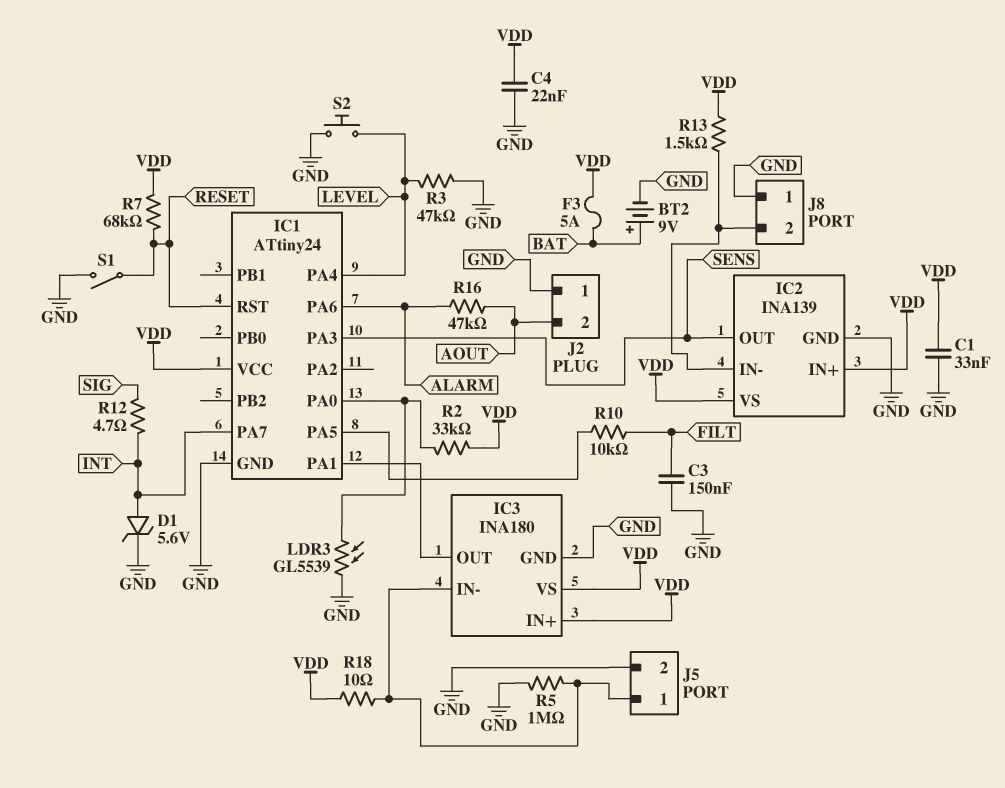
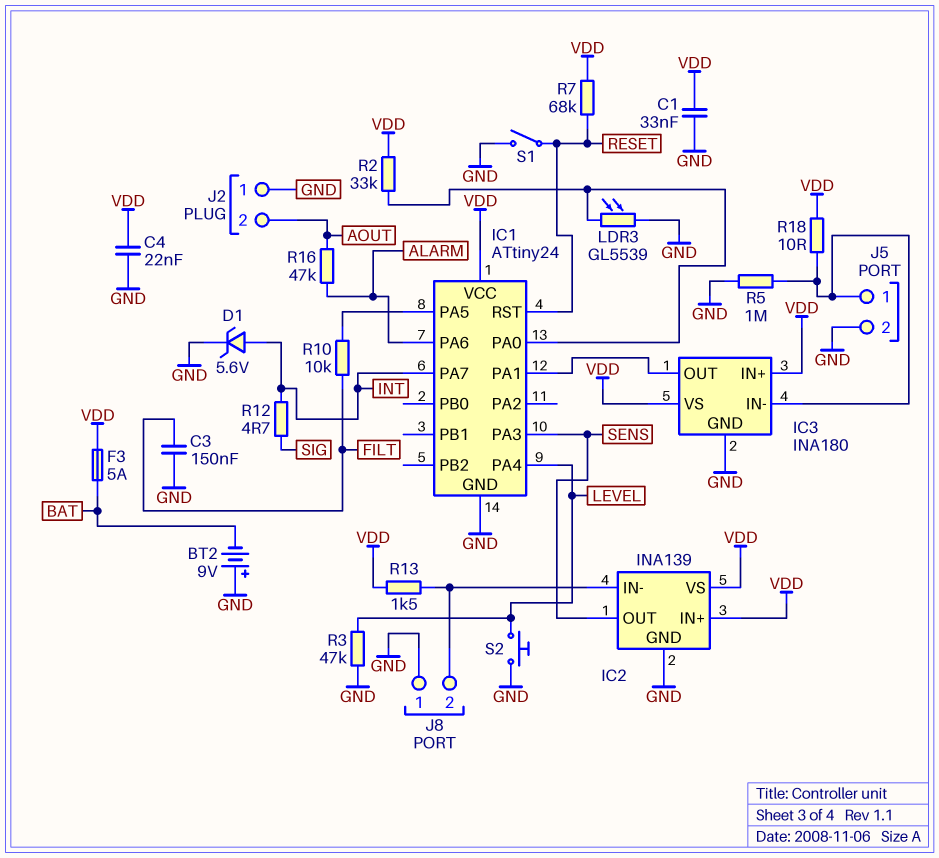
BT2: 9V (plus BAT, minus GND) -> 9V (plus GND, minus BAT)

